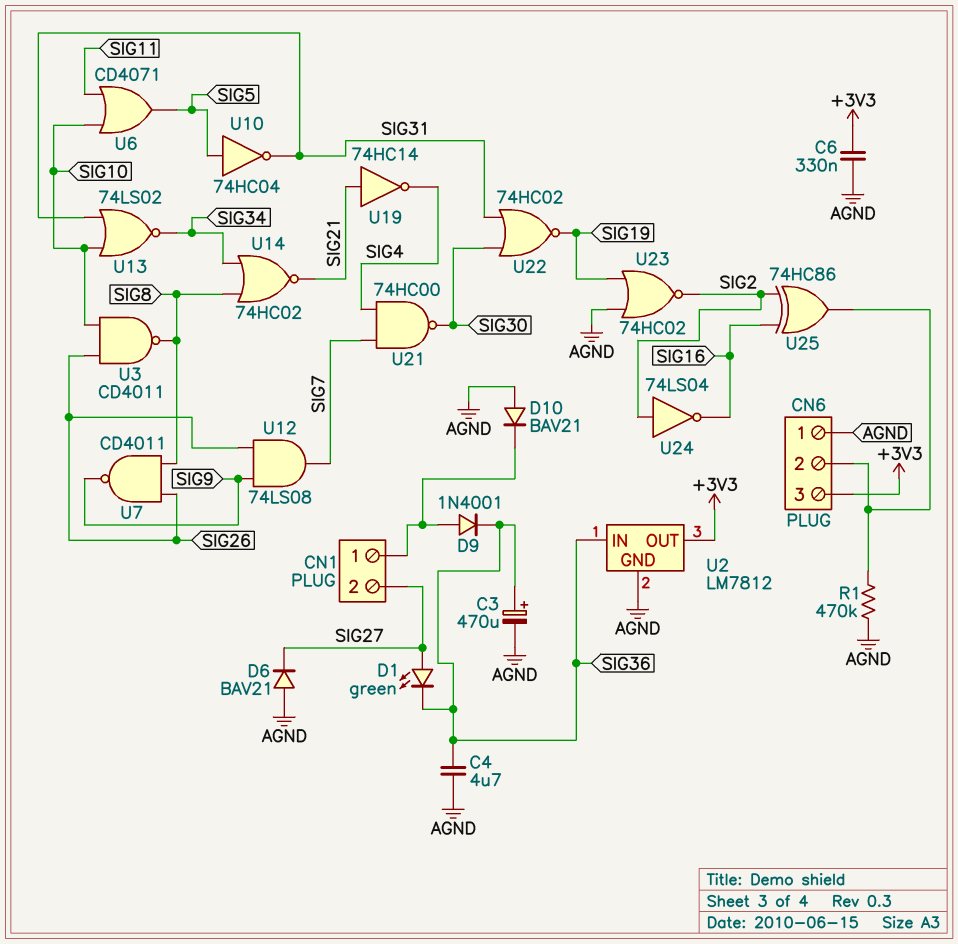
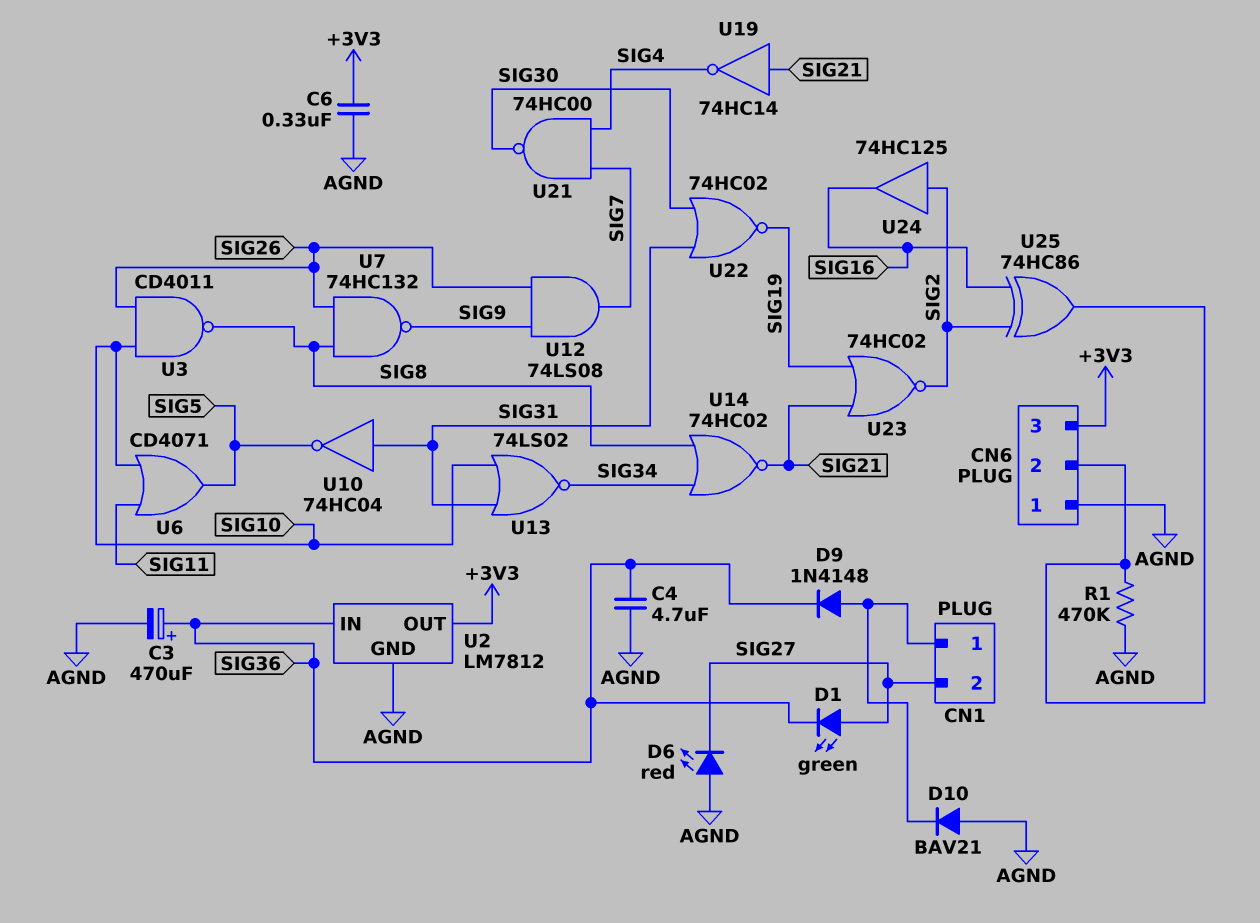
D6: diode BAV21 (A AGND, K SIG27) -> LED red (A AGND, K SIG27)
D9: diode 1N4001 (A CN1/1, K SIG36) -> diode 1N4148 (A CN1/1, K SIG36)
U7: NAND CD4011 (in SIG8, in SIG26, out SIG9) -> NAND 74HC132 (in SIG8, in SIG26, out SIG9)
U10: NOT 74HC04 (in SIG5, out SIG31) -> NOT 74HC04 (in SIG31, out SIG5)
U23: NOR 74HC02 (in AGND, in SIG19, out SIG2) -> NOR 74HC02 (in SIG19, in SIG21, out SIG2)
U24: NOT 74LS04 (in SIG2, out SIG16) -> buffer 74HC125 (in SIG2, out SIG16)

